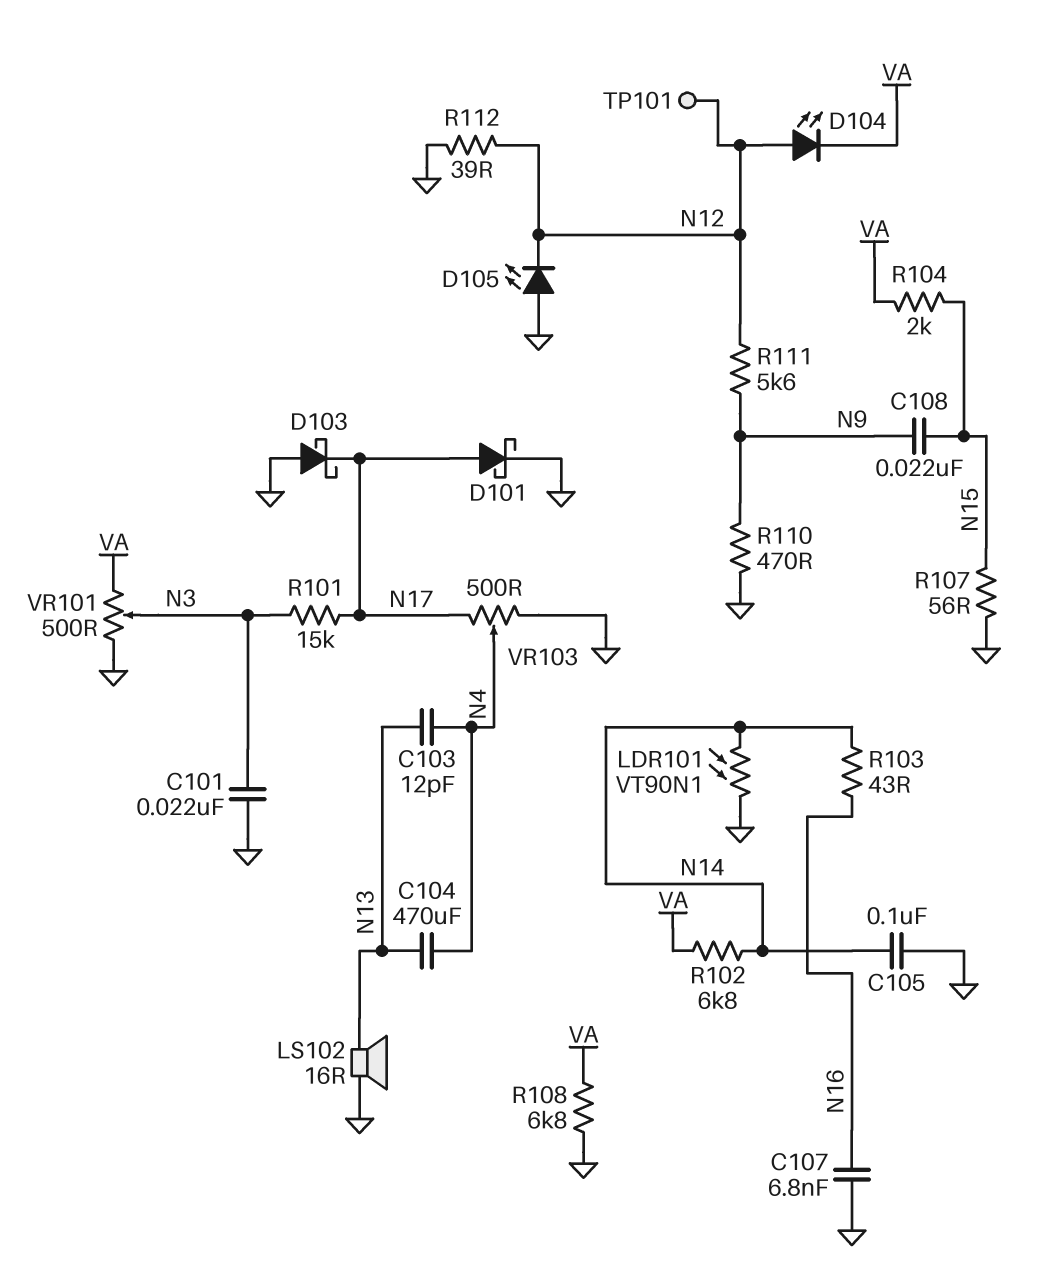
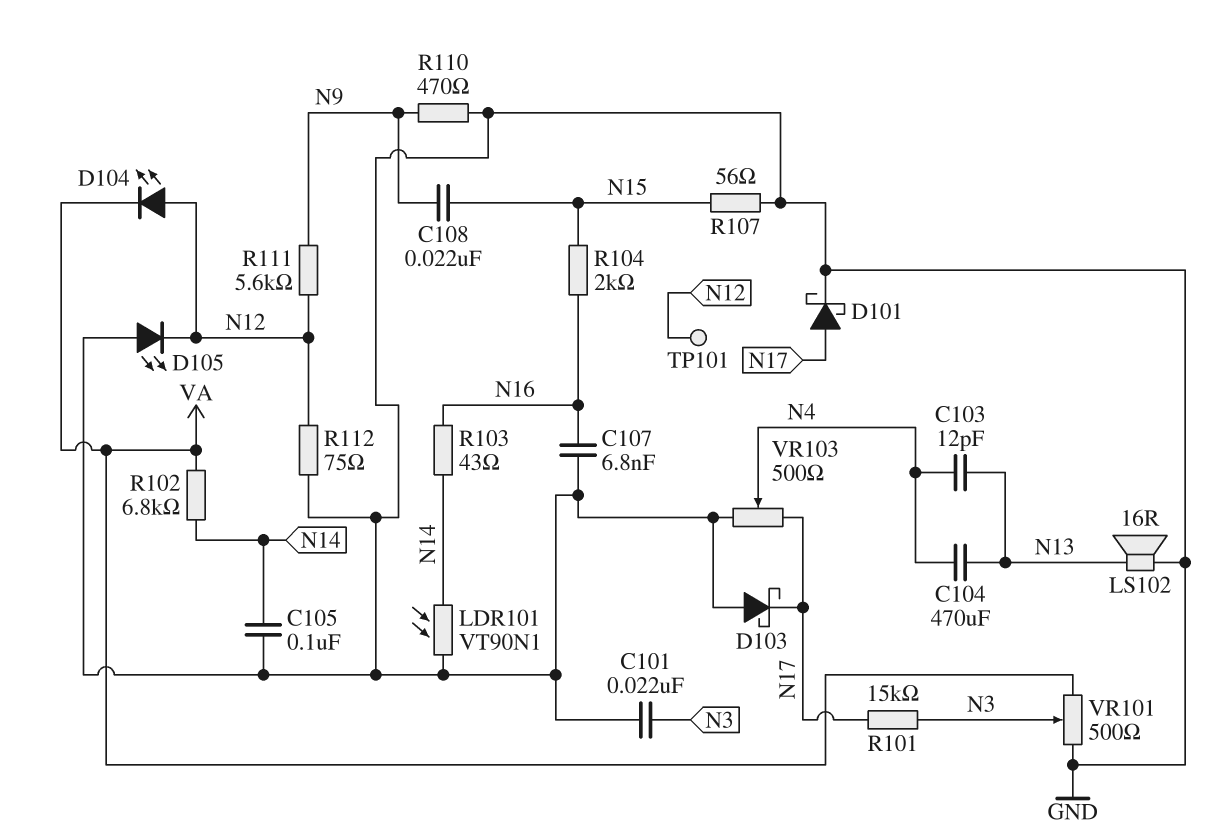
R104: 2k (N15, VA) -> 2k (N15, N16)
R108: 6.8k (GND, VA) -> none
R112: 39 (GND, N12) -> 75 (GND, N12)

